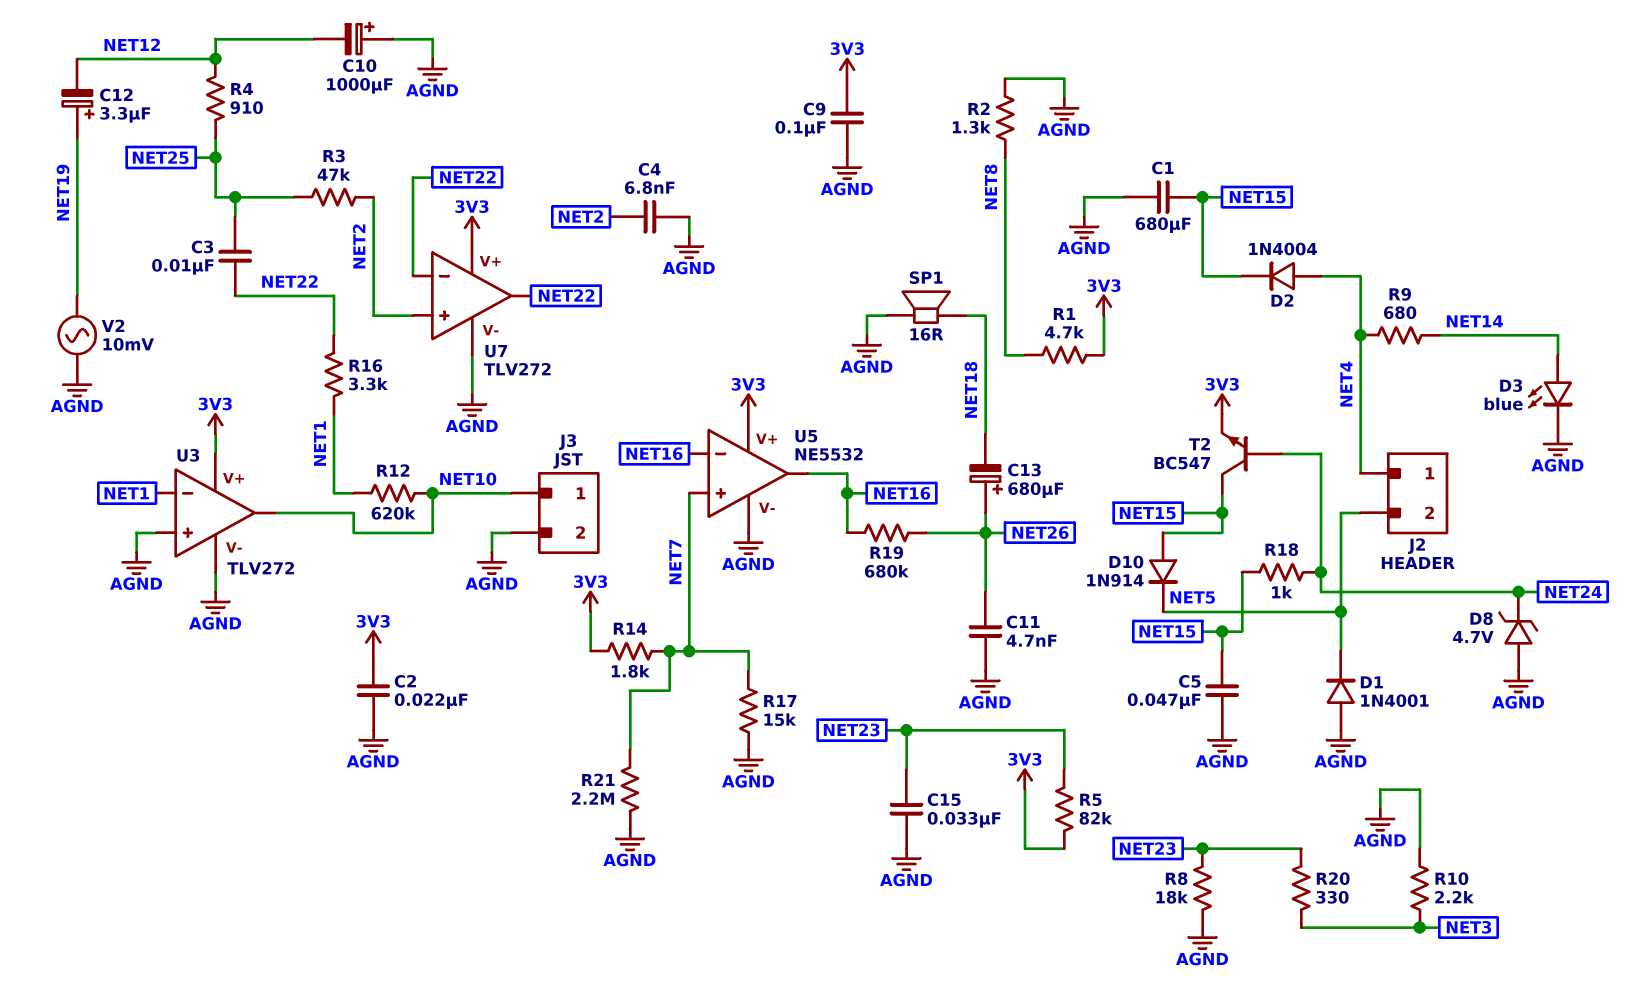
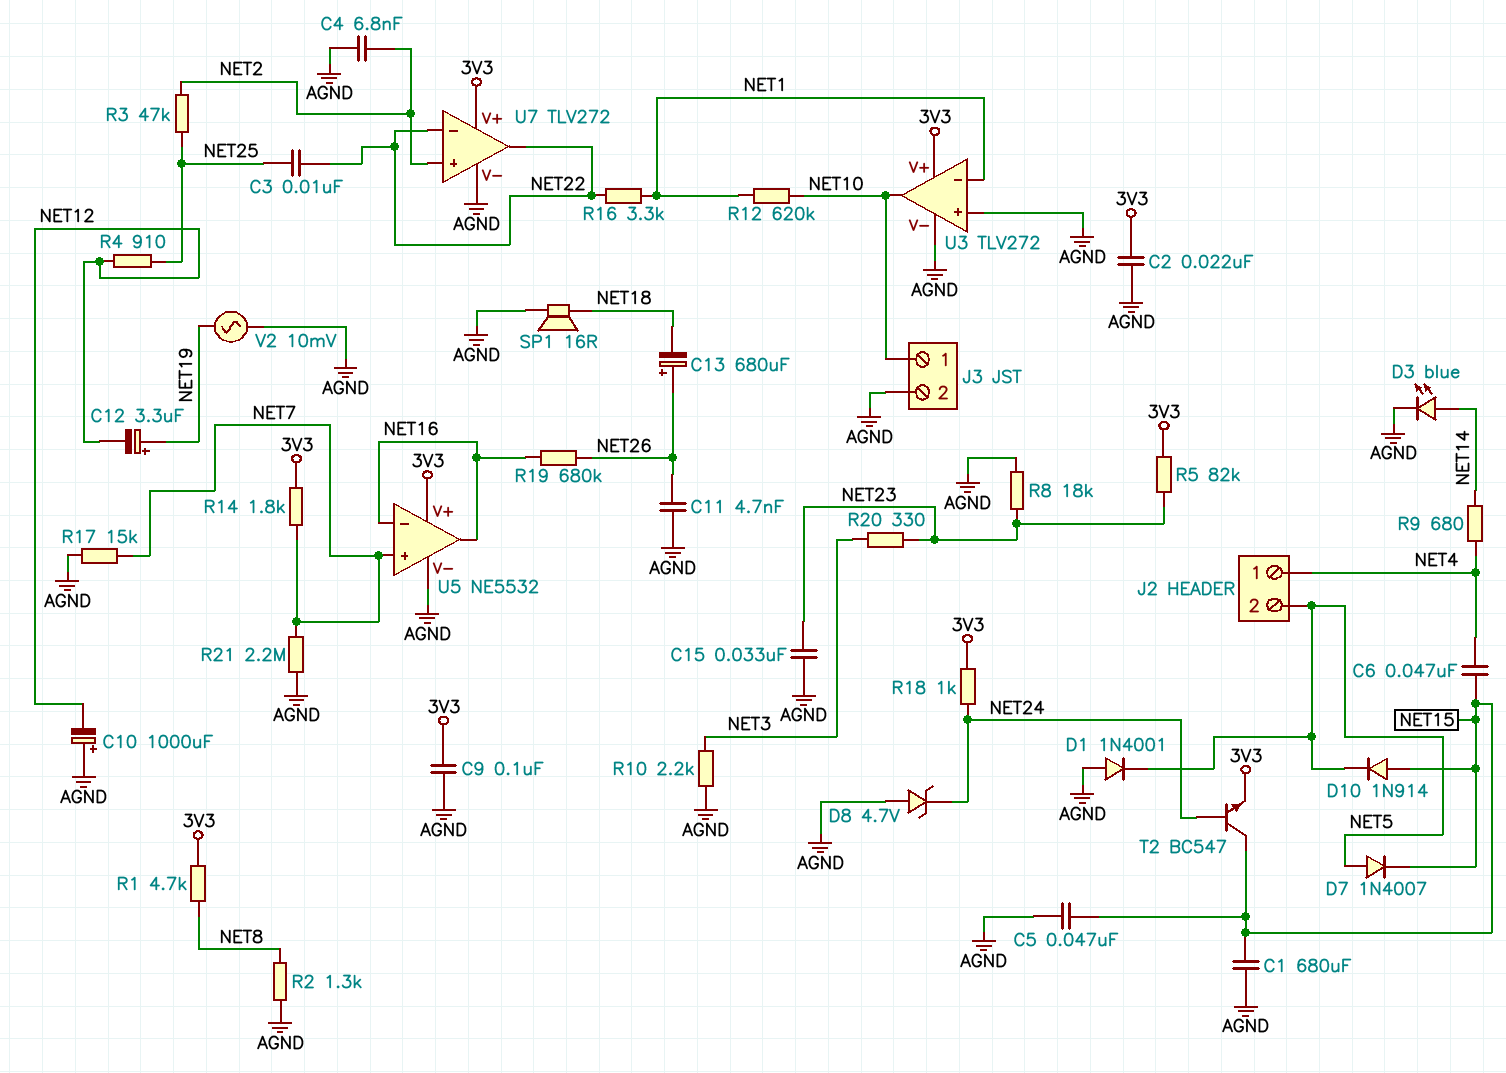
C6: none -> 47nF (NET4, NET15)
D2: diode 1N4004 (A NET4, K NET15) -> none
D7: none -> diode 1N4007 (A NET5, K NET15)
R18: 1k (NET15, NET24) -> 1k (3V3, NET24)

